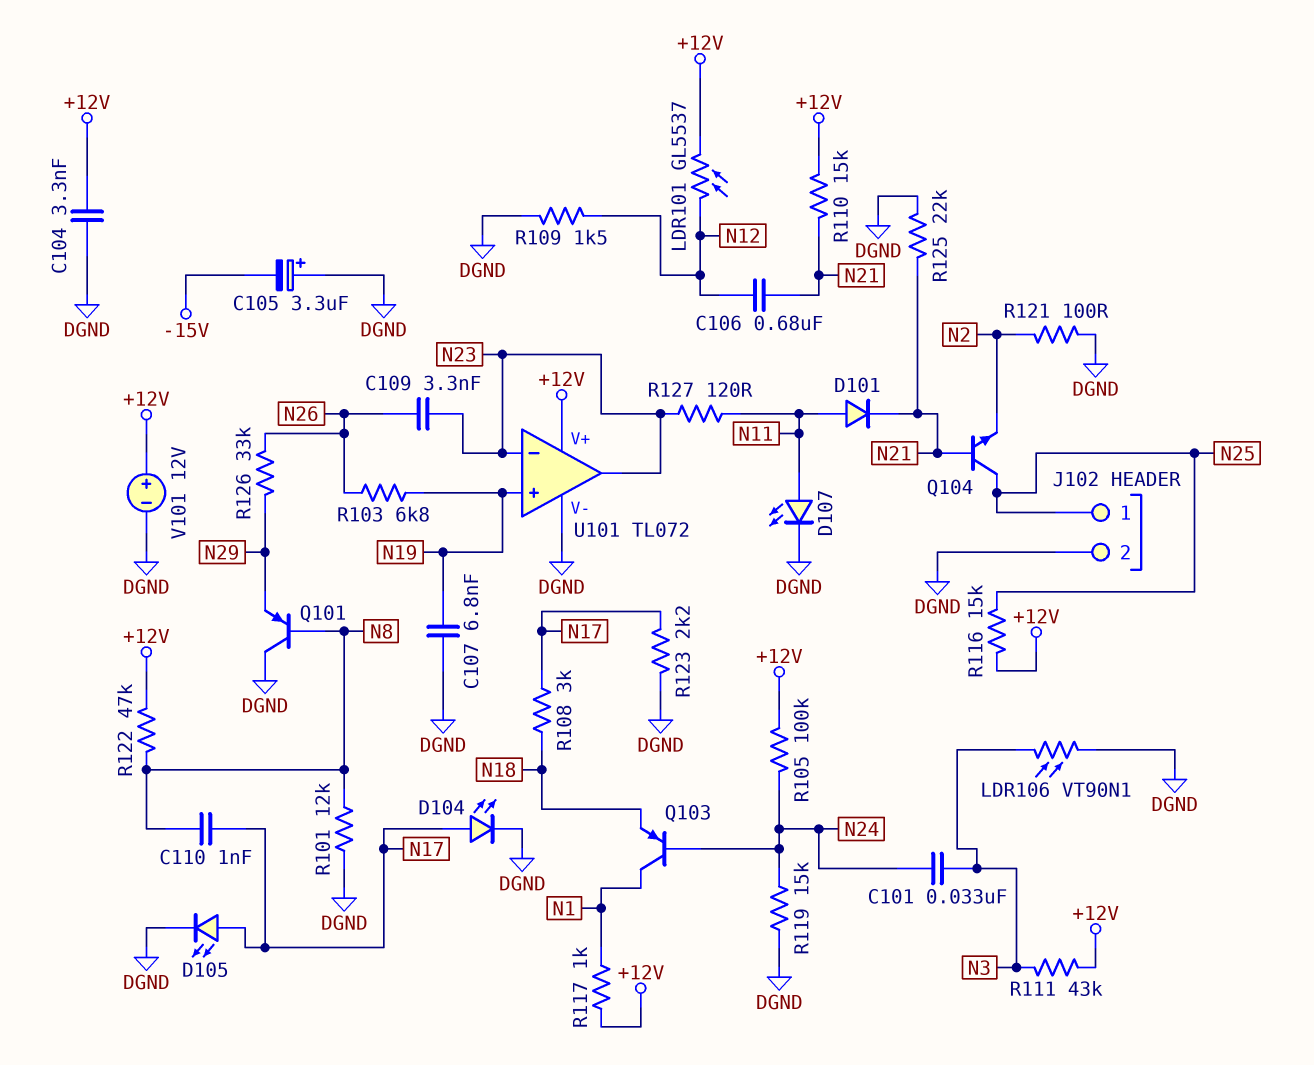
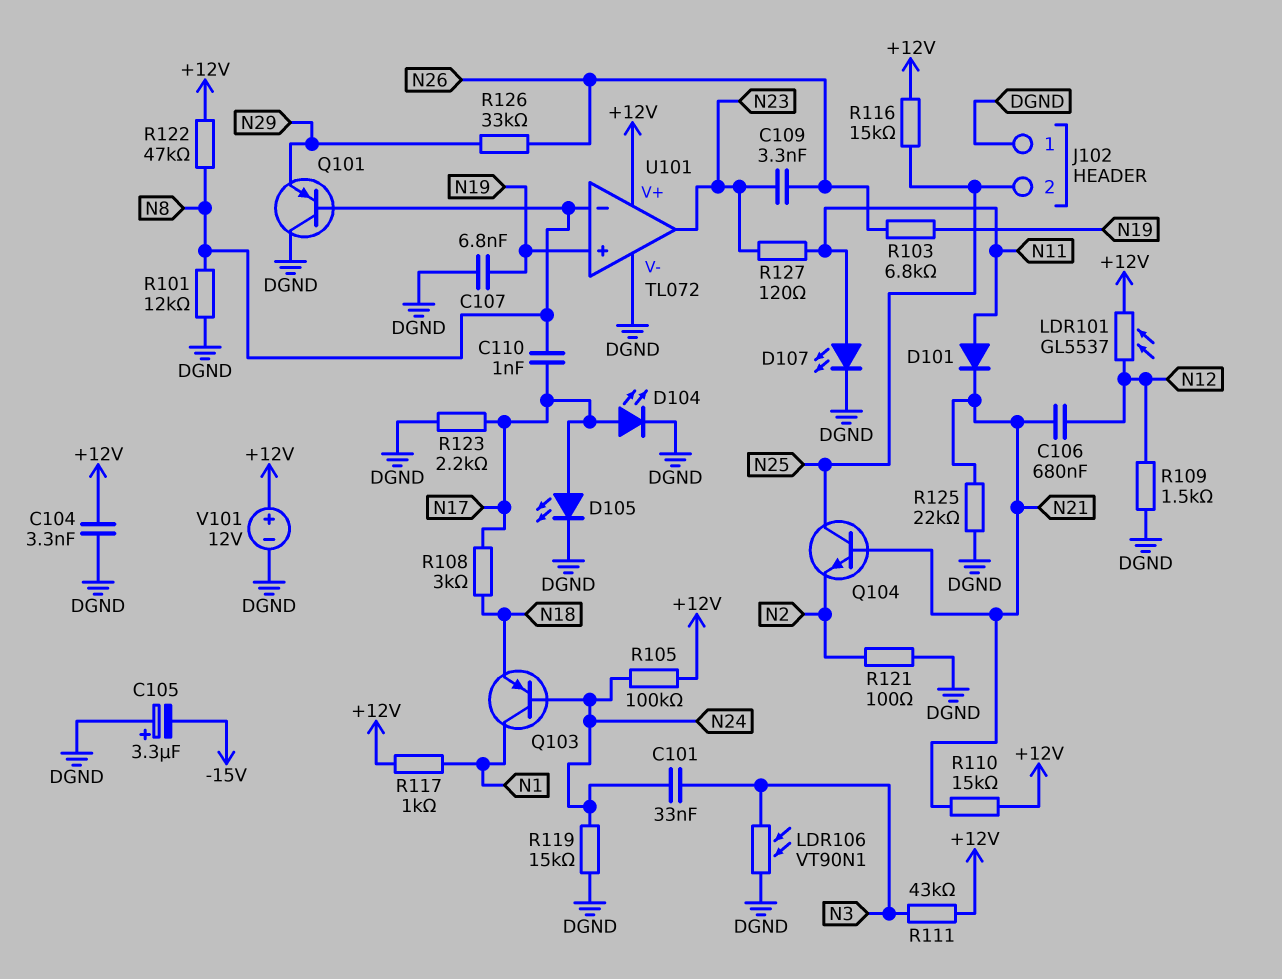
J102 pin 1: N25 -> DGND
J102 pin 2: DGND -> N25
U101 pin in-: N23 -> N8

